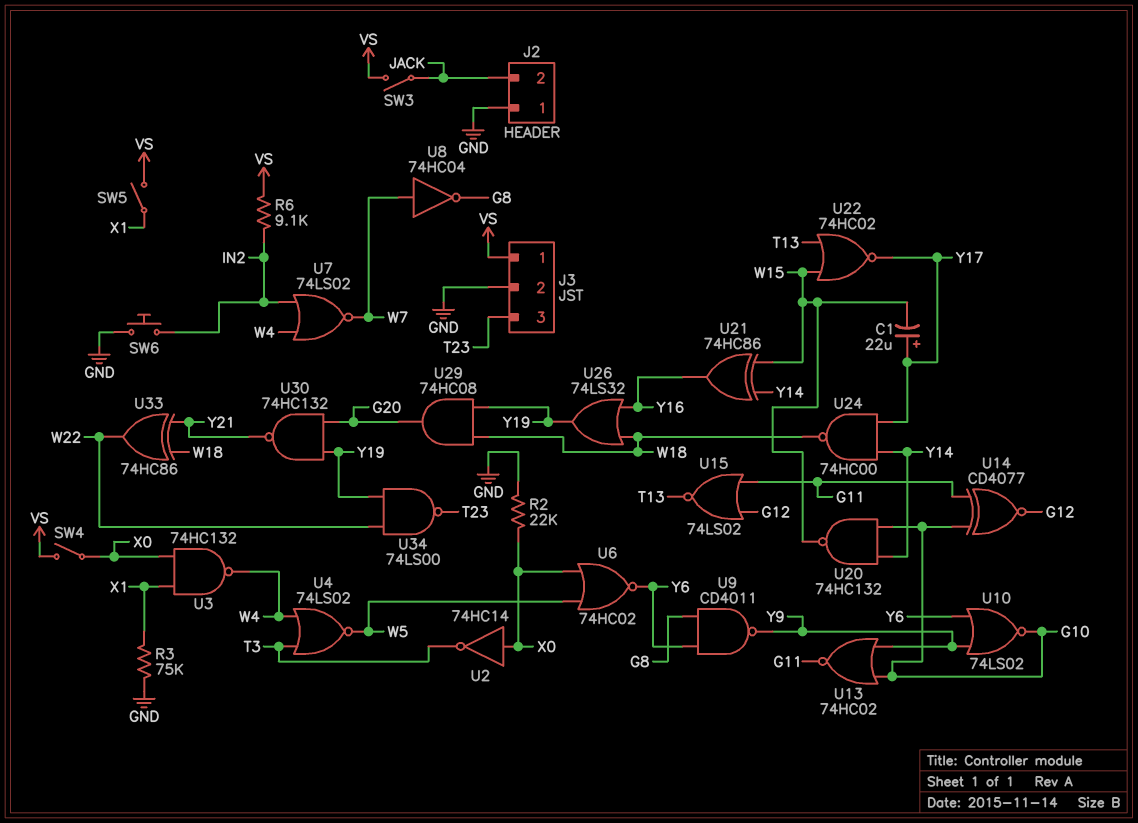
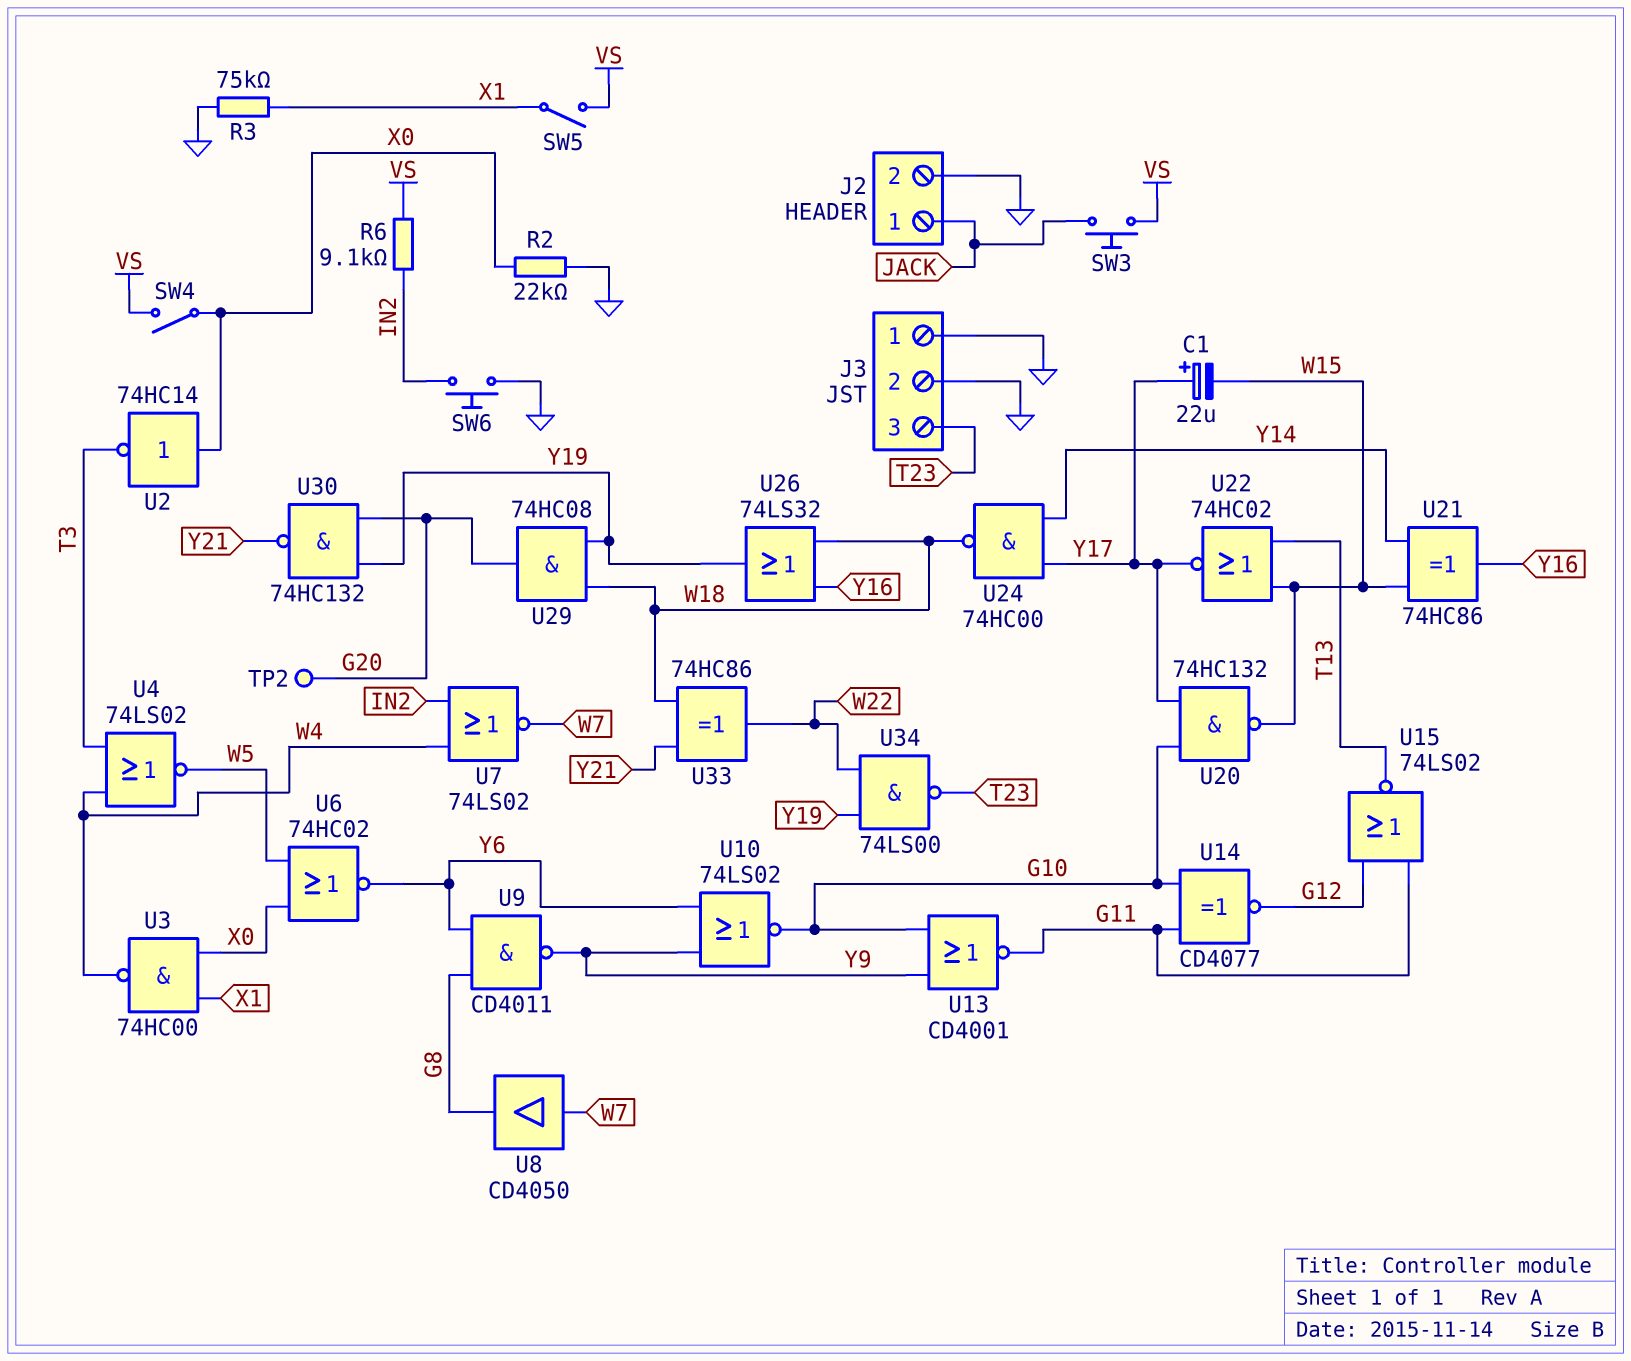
J2 pin 1: GND -> JACK
J2 pin 2: JACK -> GND
J3 pin 1: VS -> GND
SW3: switch (JACK, VS) -> button (JACK, VS)
TP2: none -> test point (G20)
U3: NAND 74HC132 (in X0, in X1, out W4) -> NAND 74HC00 (in X0, in X1, out W4)
U8: NOT 74HC04 (in W7, out G8) -> buffer CD4050 (in W7, out G8)
U13: NOR 74HC02 (in G10, in Y9, out G11) -> NOR CD4001 (in G10, in Y9, out G11)
U20: NAND 74HC132 (in G10, in Y14, out W15) -> NAND 74HC132 (in G10, in Y17, out W15)

